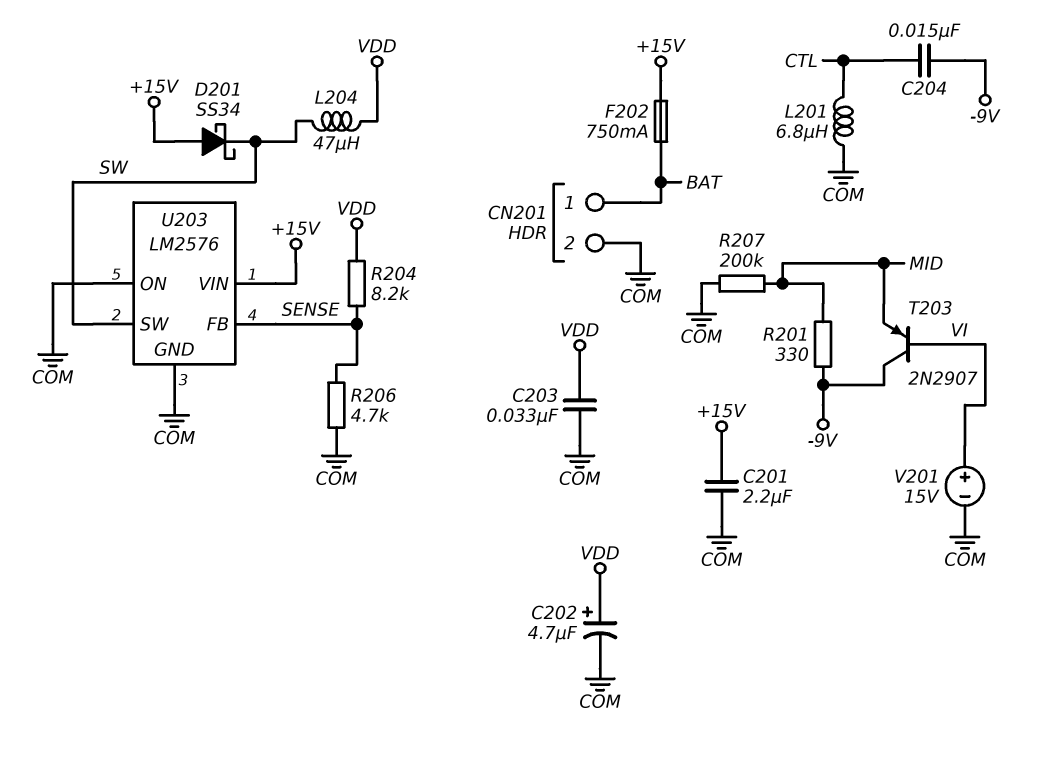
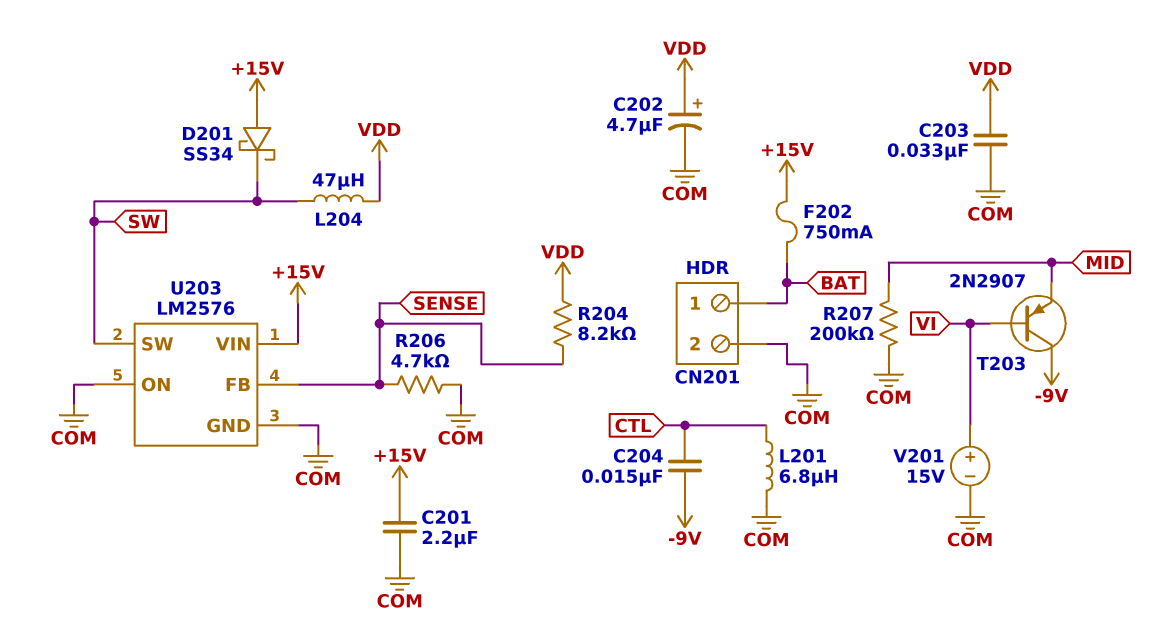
R201: 330 (-9V, MID) -> none

